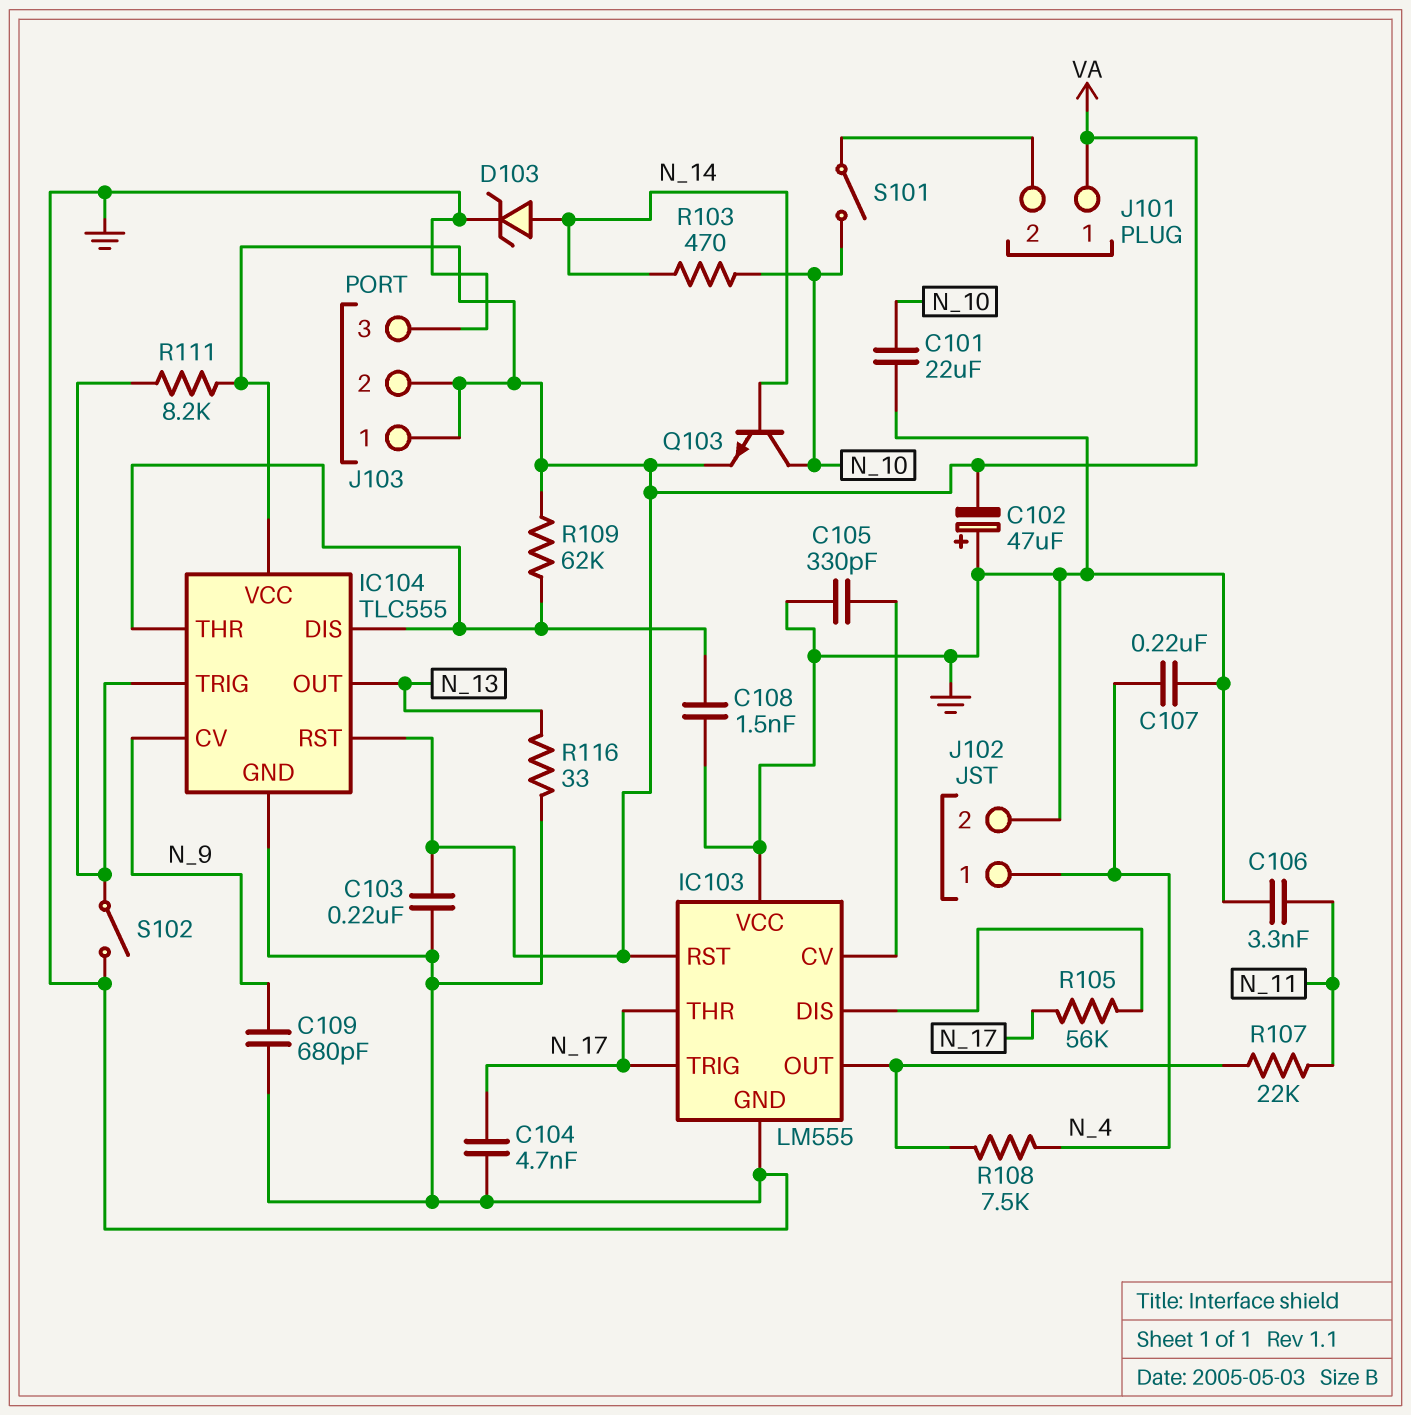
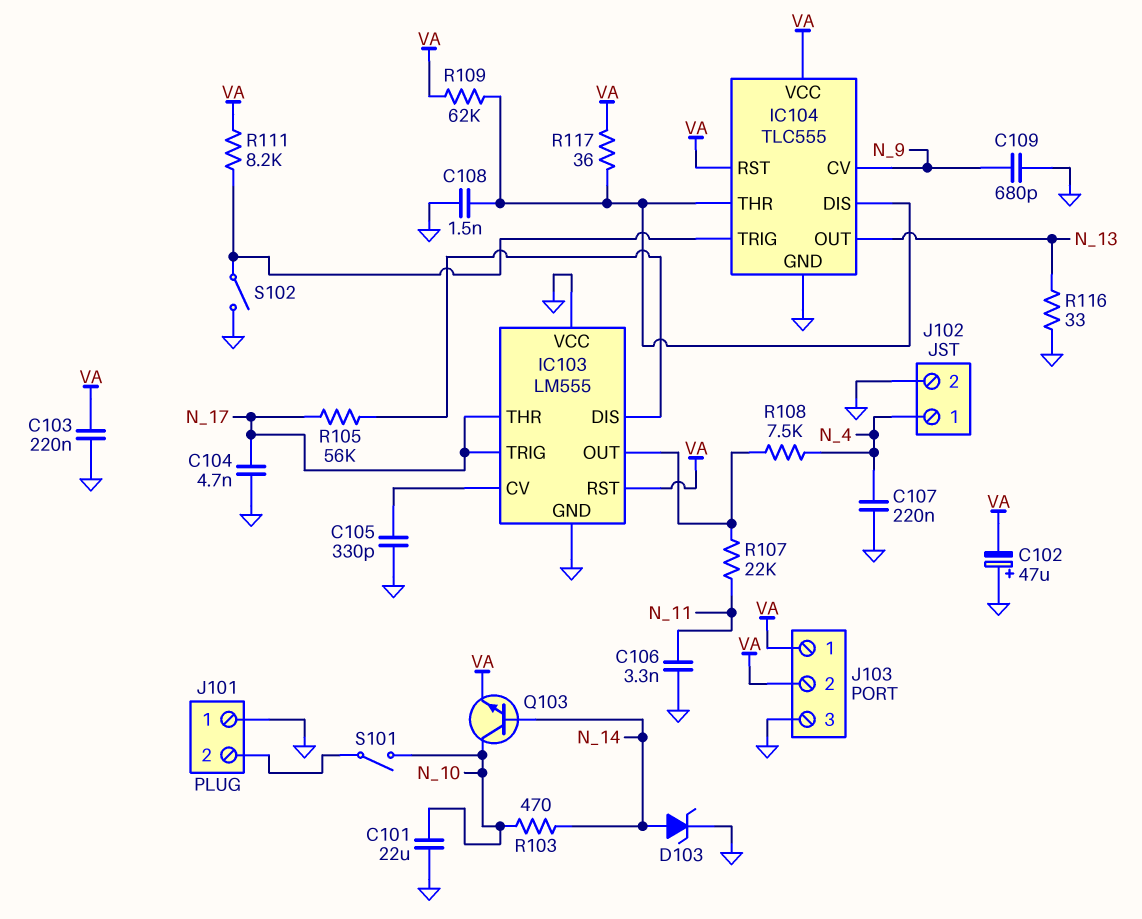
J101 pin 1: VA -> GND
R117: none -> 36 (IC104/DIS, VA)

